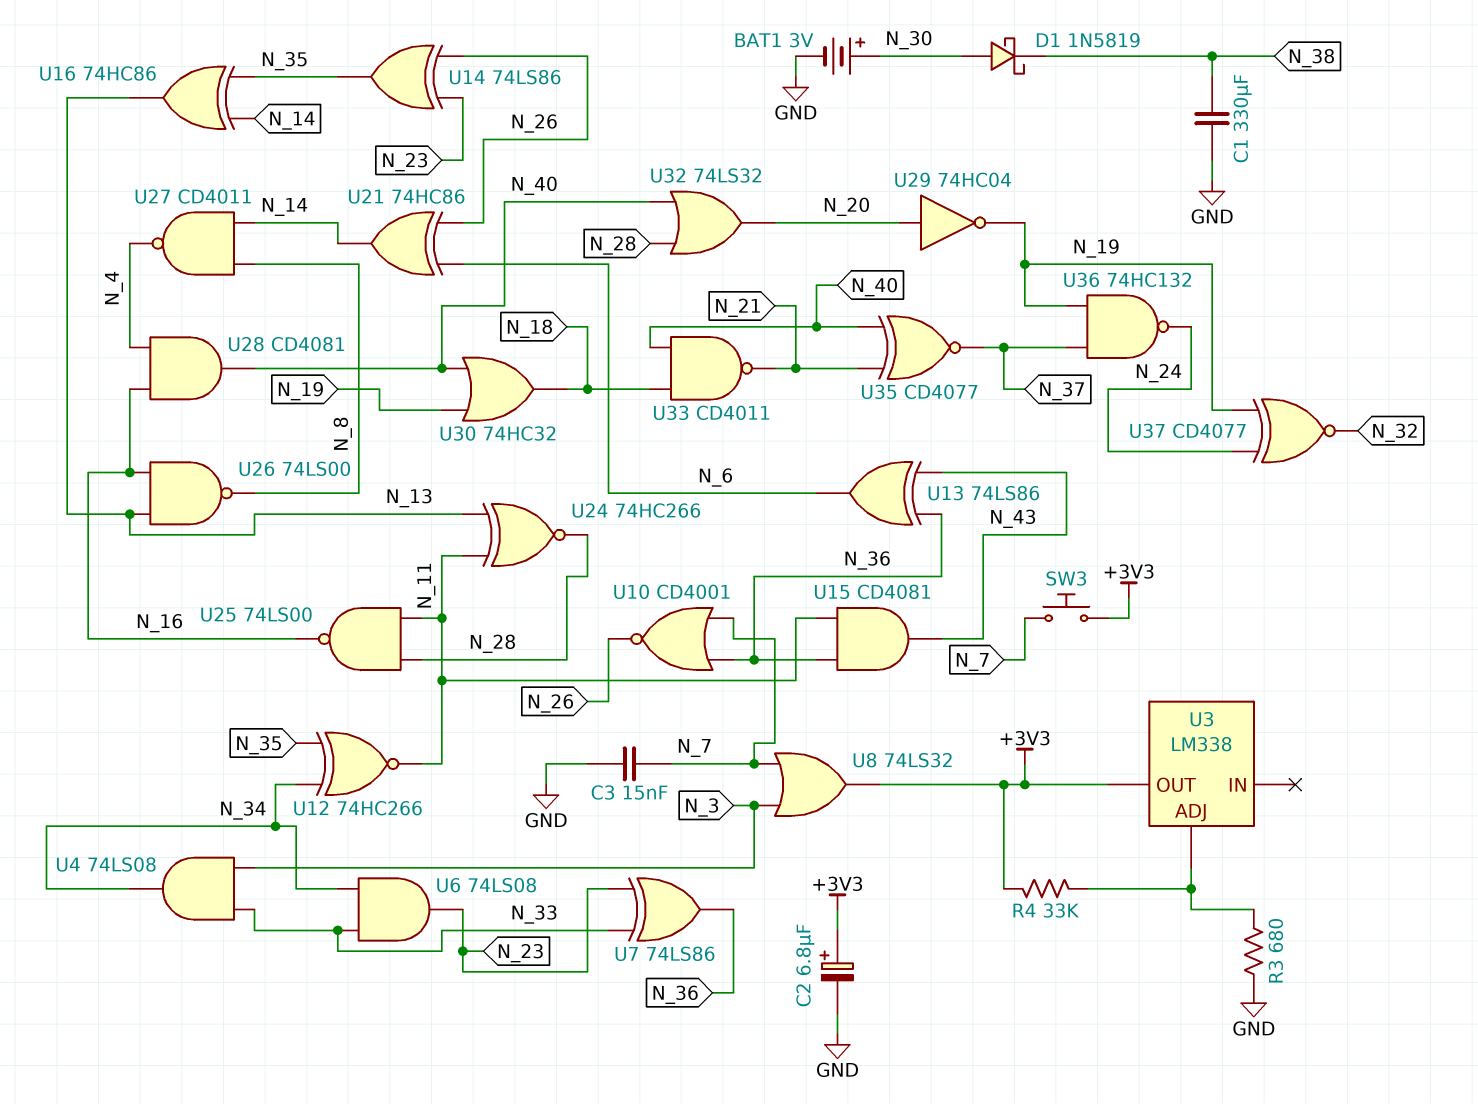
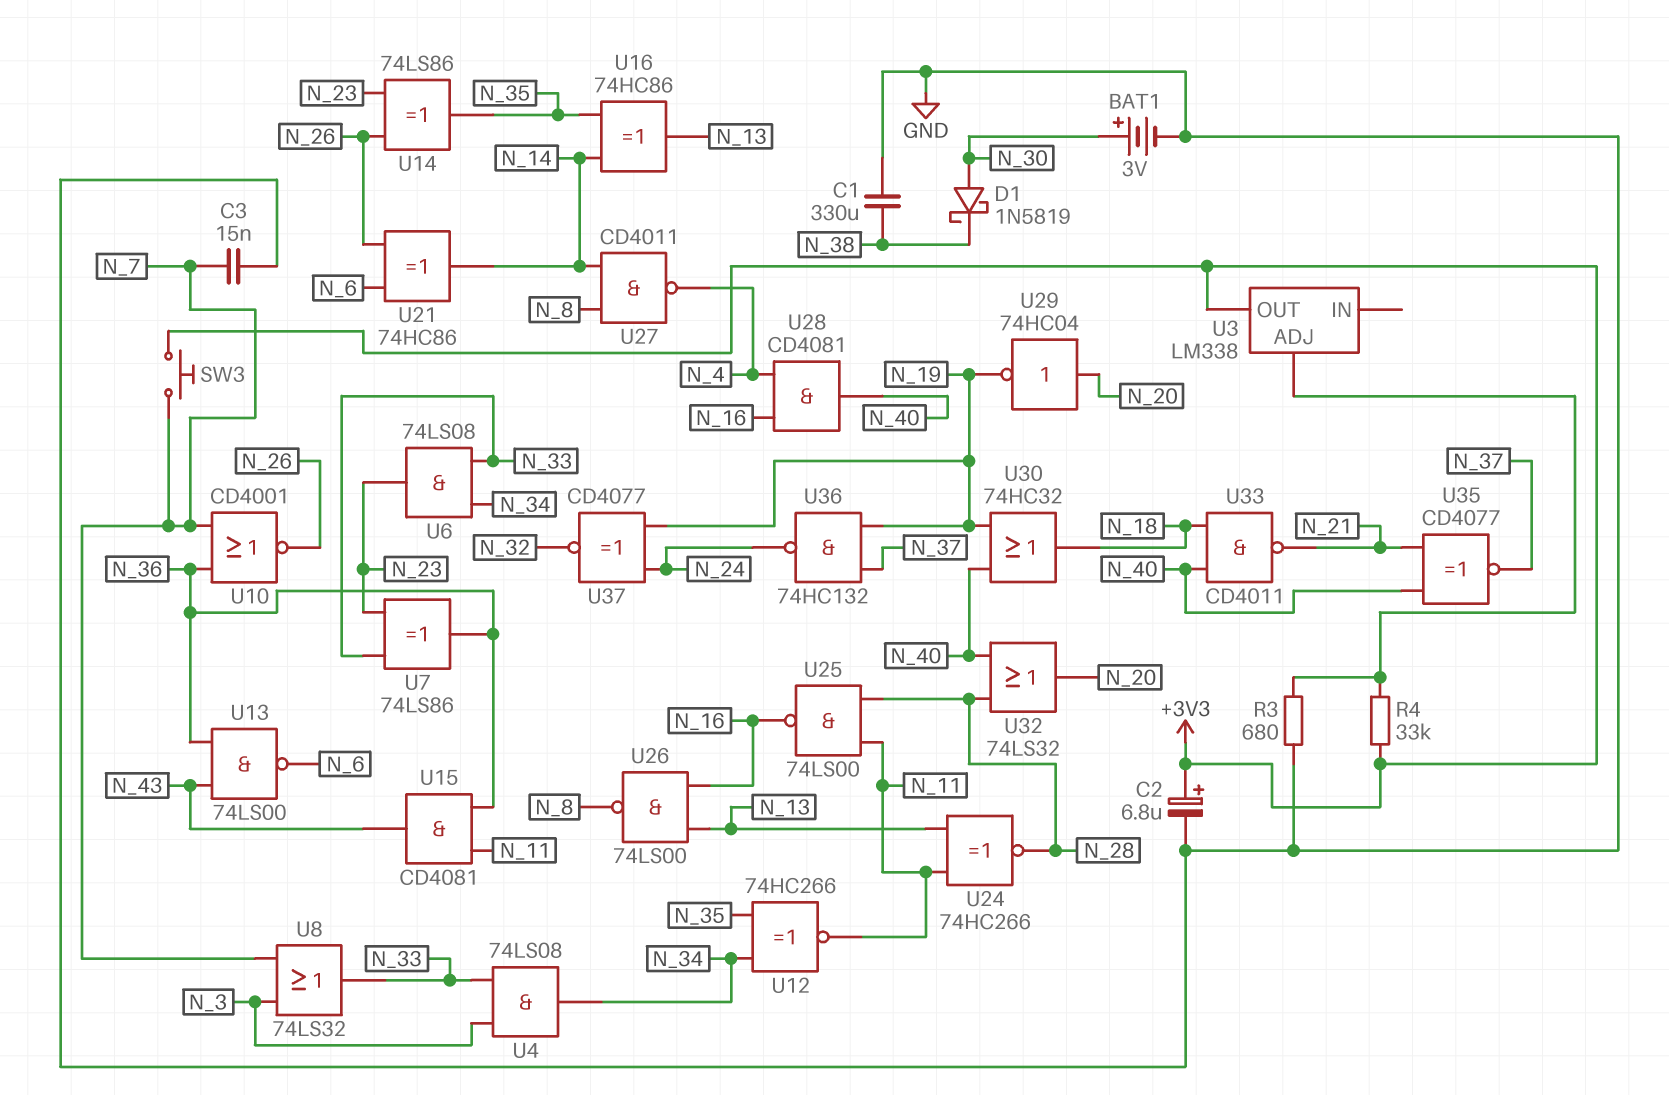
U8: OR 74LS32 (in N_3, in N_7, out +3V3) -> OR 74LS32 (in N_3, in N_7, out N_33)
U13: XOR 74LS86 (in N_36, in N_43, out N_6) -> NAND 74LS00 (in N_36, in N_43, out N_6)

